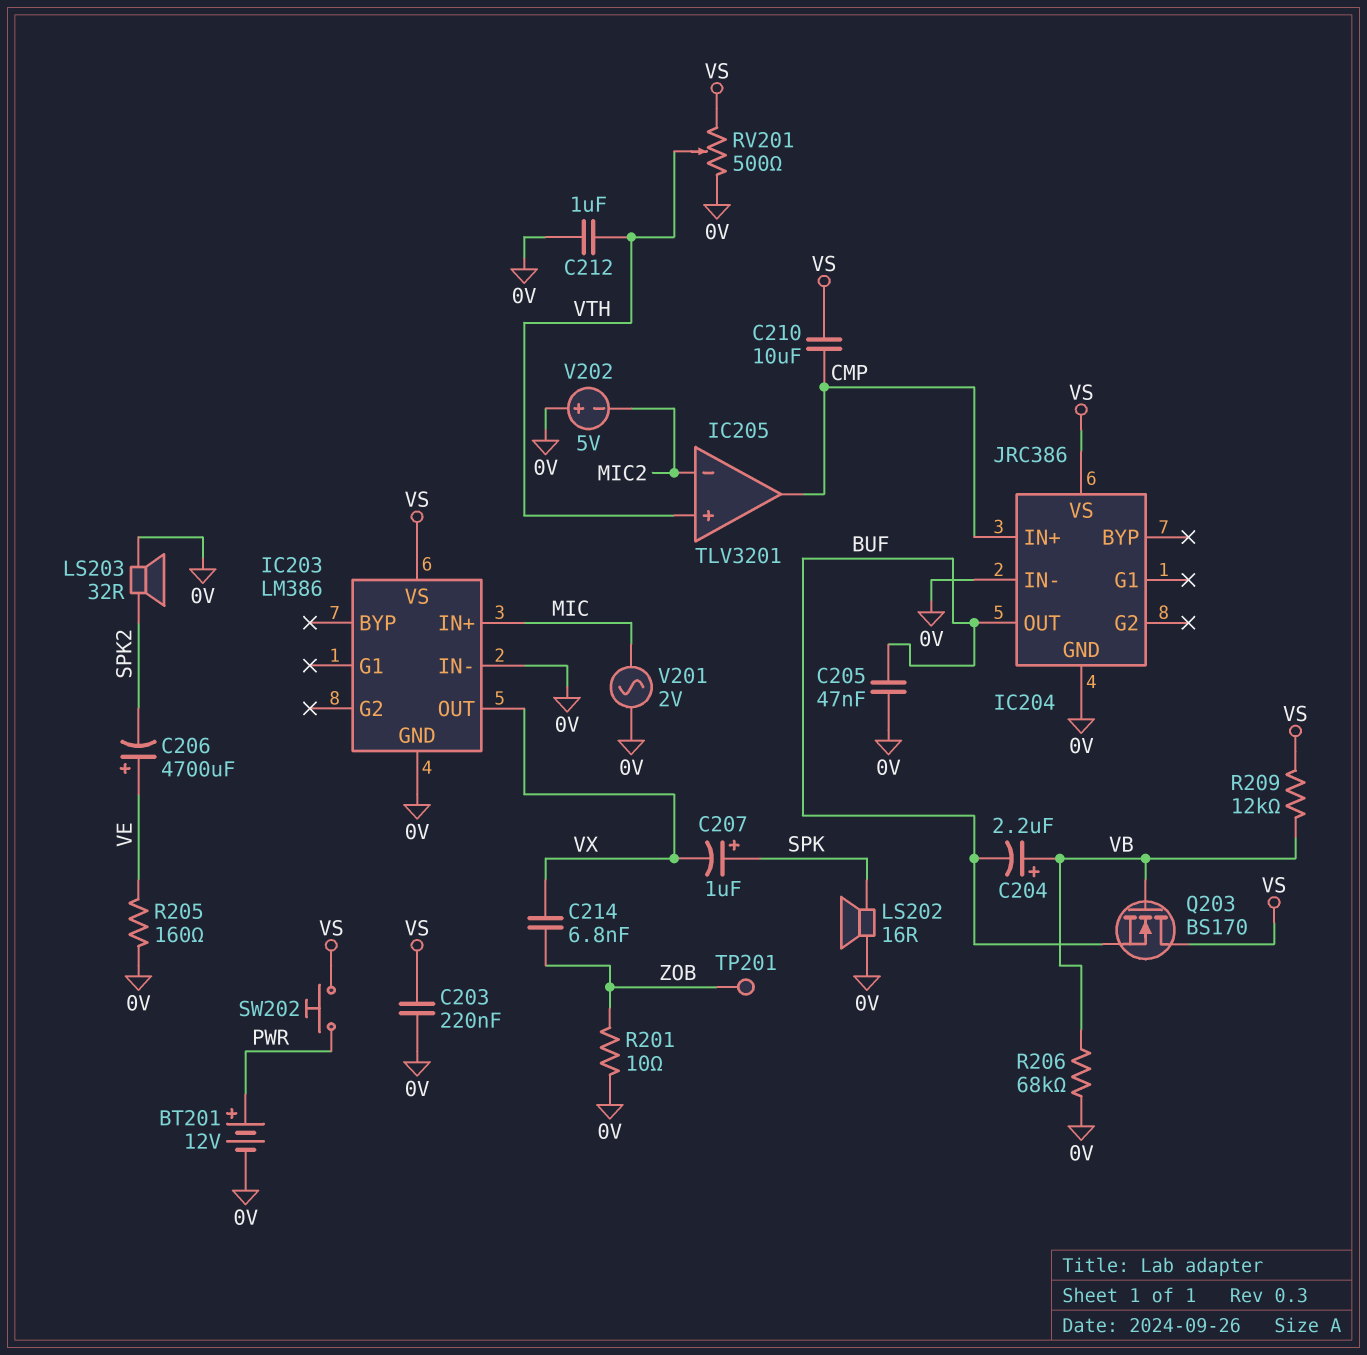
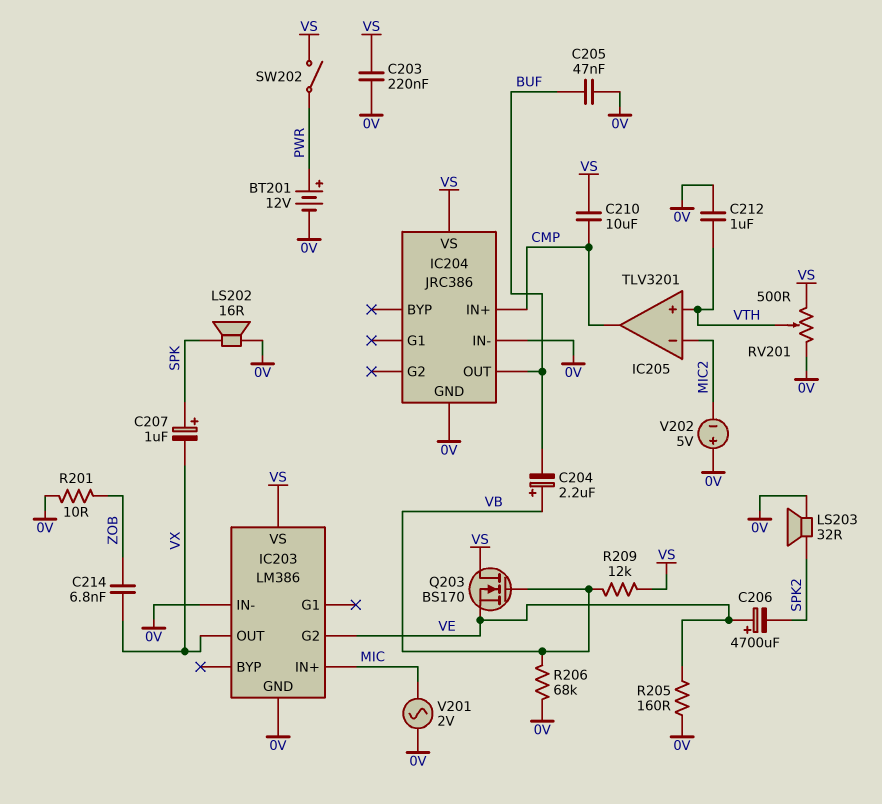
IC203 pin G2: none -> VE
Q203: NMOS BS170 (G VB, D VS, S BUF) -> NMOS BS170 (G VB, D VS, S VE)
SW202: button (PWR, VS) -> switch (PWR, VS)
TP201: test point (ZOB) -> none

